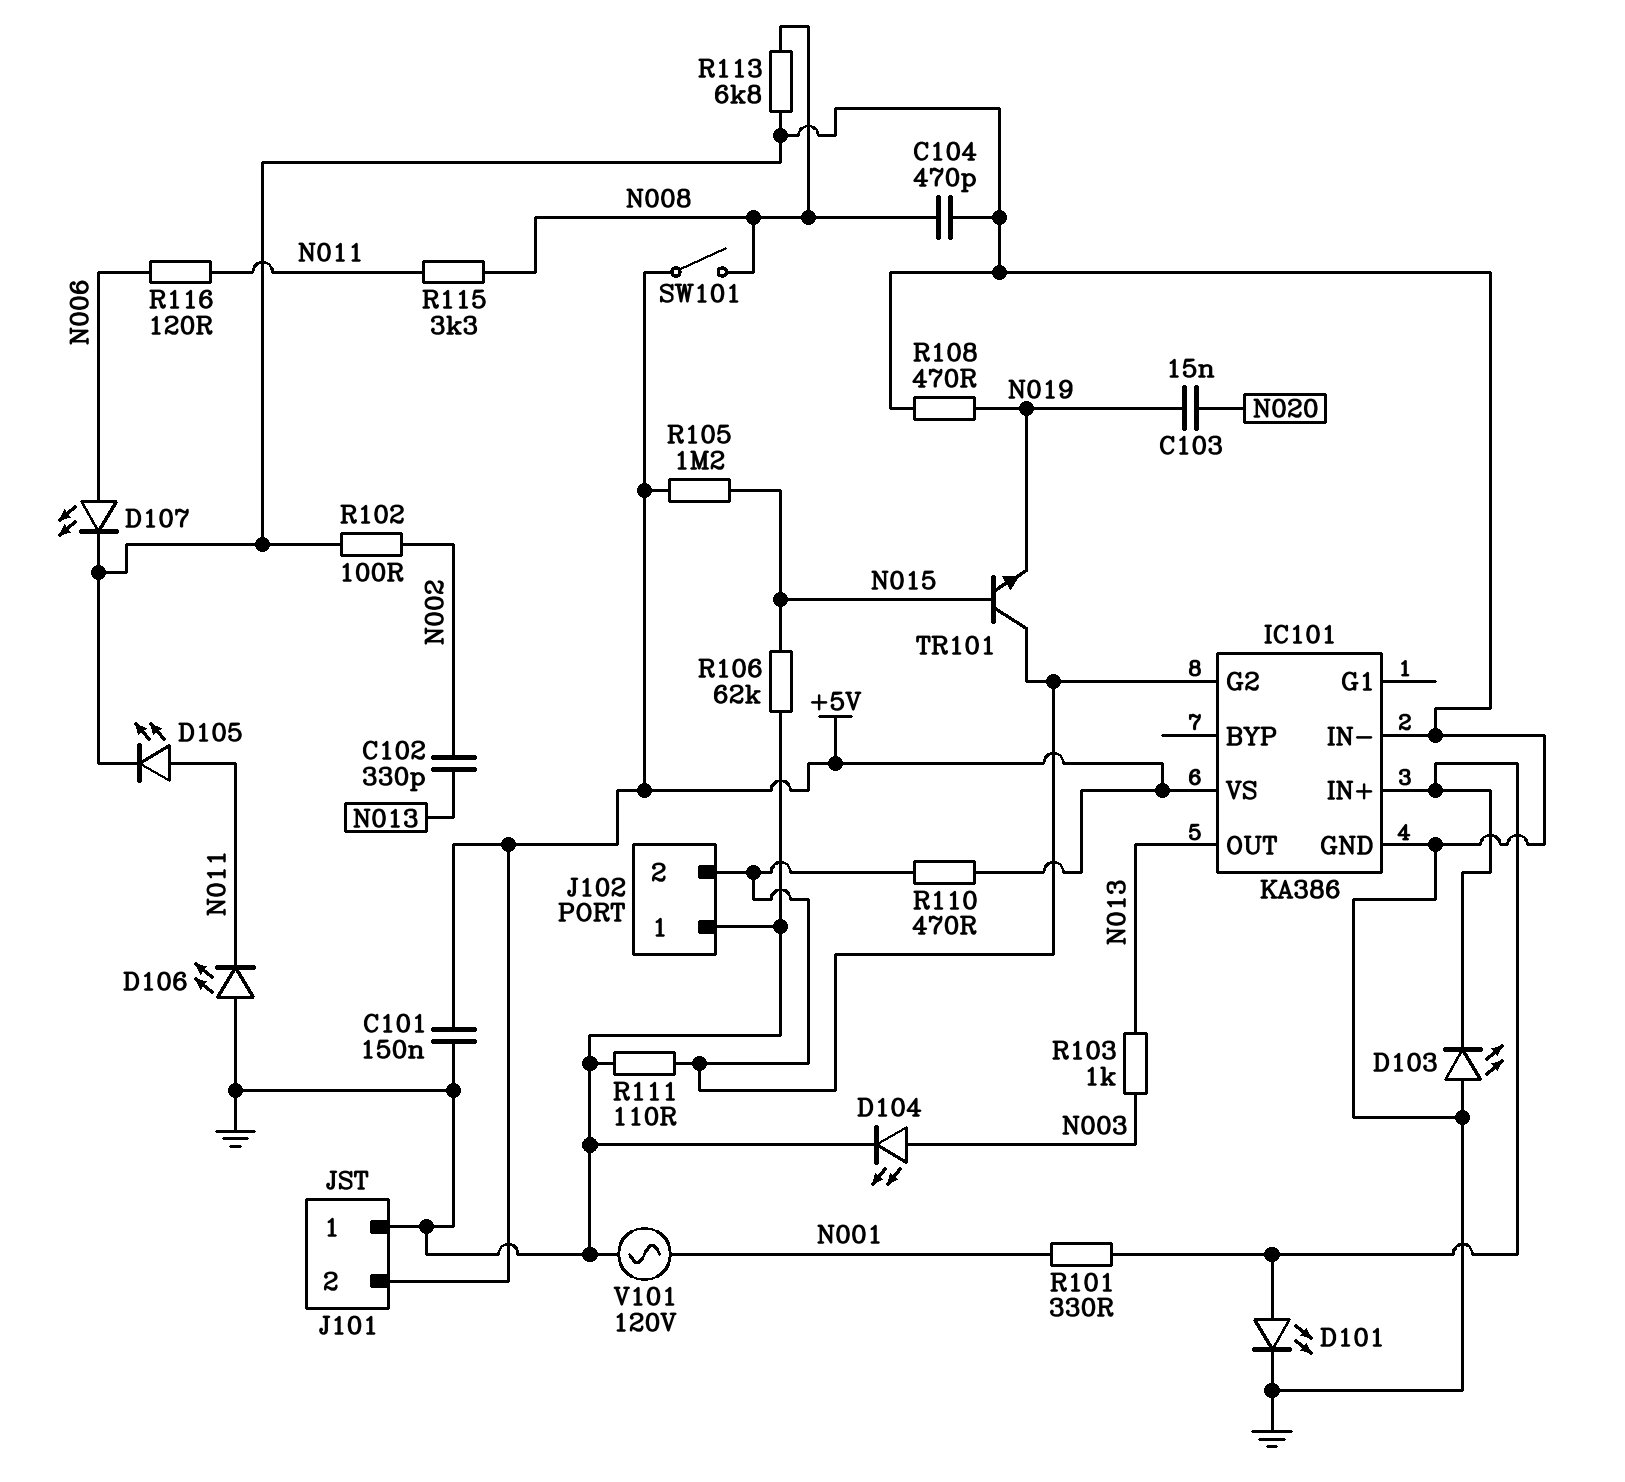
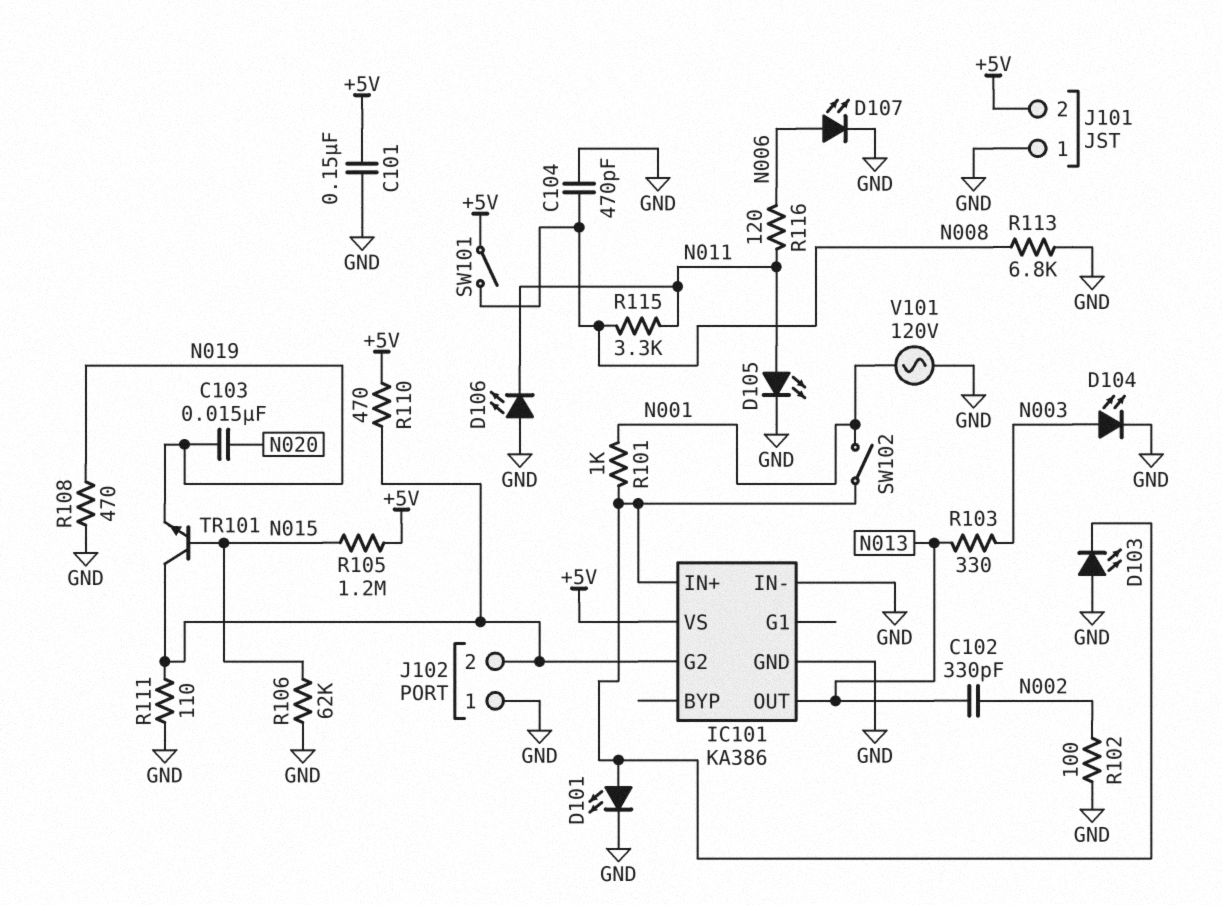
R101: 330 (IC101/IN+, N001) -> 1k (IC101/IN+, N001)
R103: 1k (N003, N013) -> 330 (N003, N013)
SW102: none -> switch (IC101/IN+, N001)

